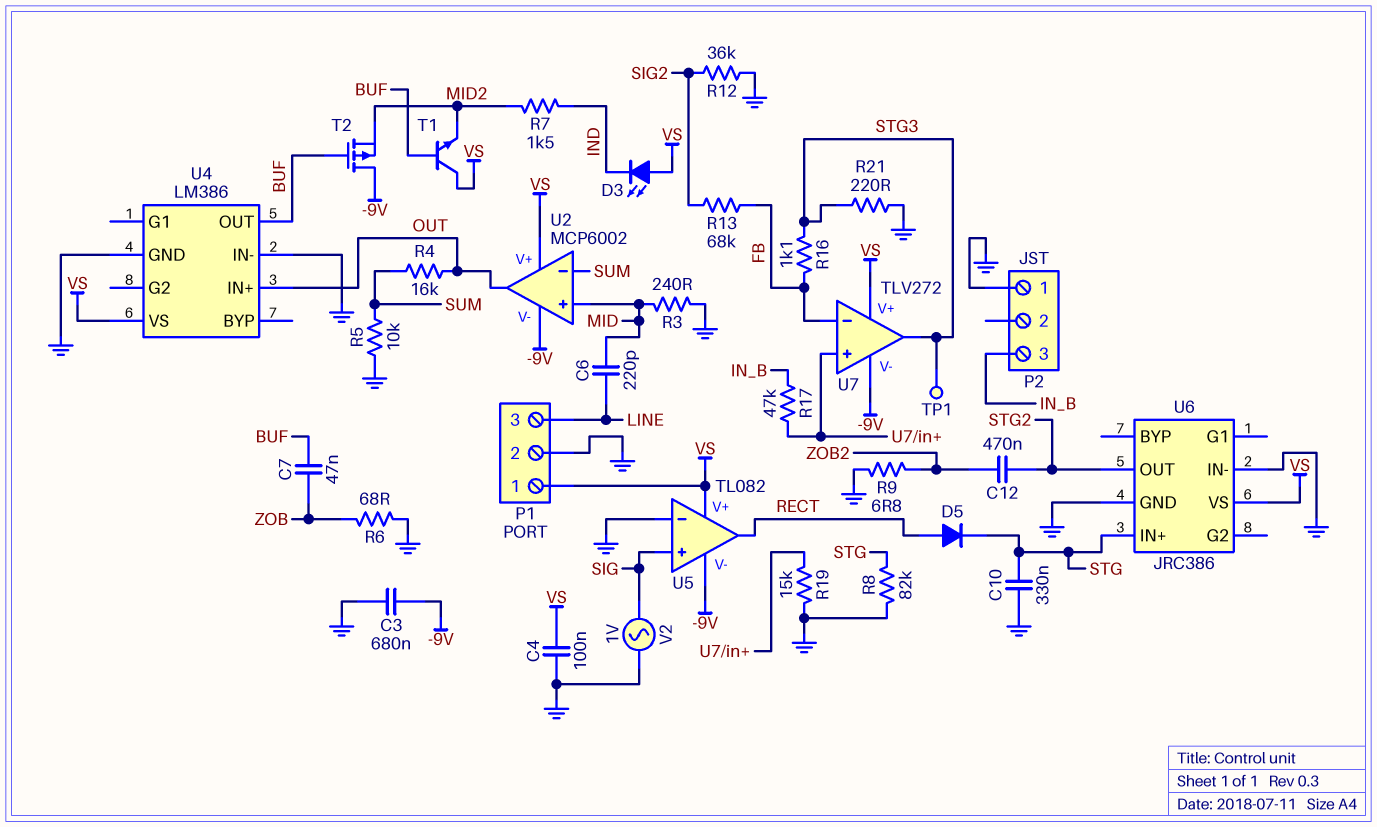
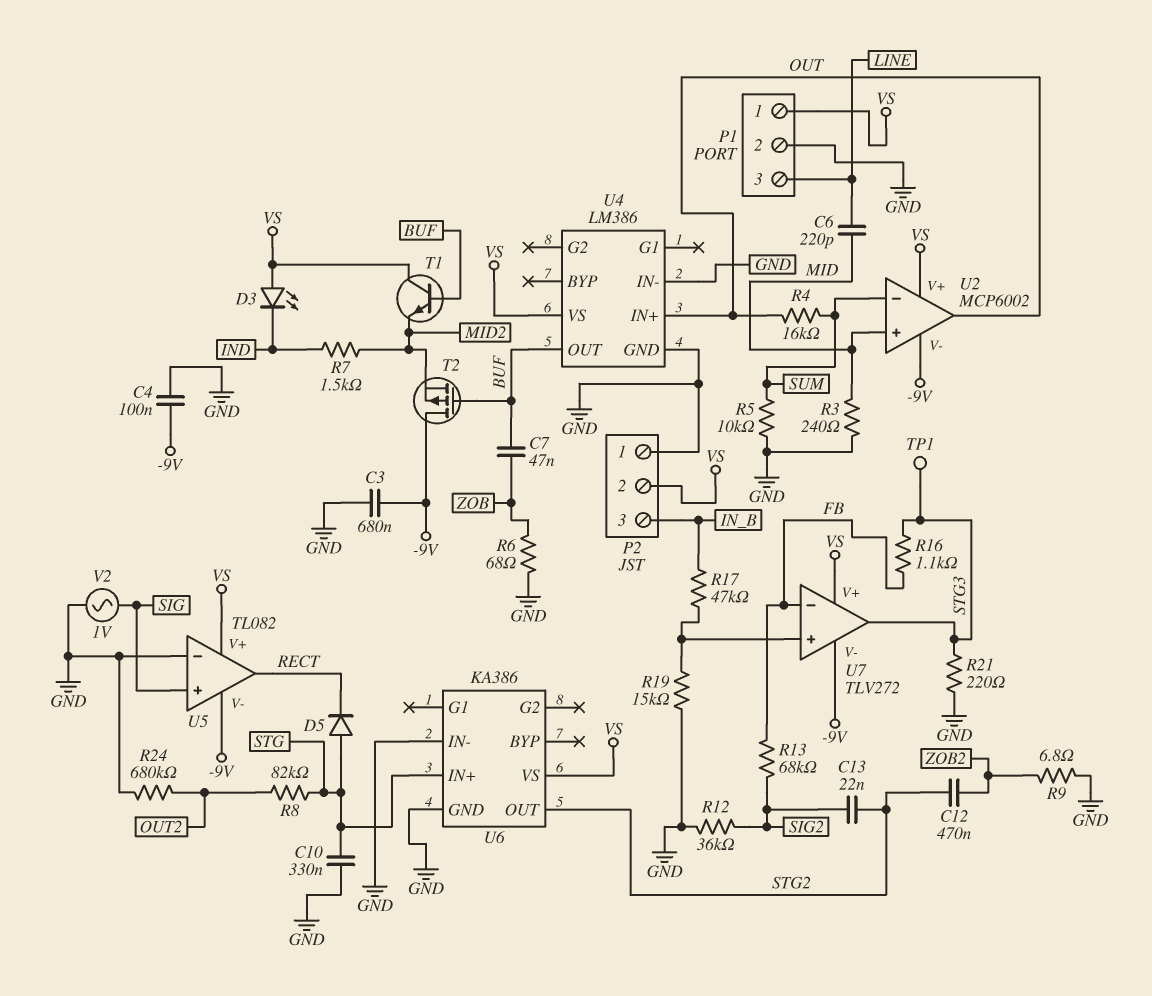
C4: 100nF (GND, VS) -> 100nF (-9V, GND)
C13: none -> 22nF (SIG2, STG2)
D5: diode (A RECT, K STG) -> diode (A STG, K RECT)
P2 pin 2: none -> VS
R8: 82k (GND, STG) -> 82k (OUT2, STG)
R24: none -> 680k (GND, OUT2)
U6: JRC386 -> KA386

